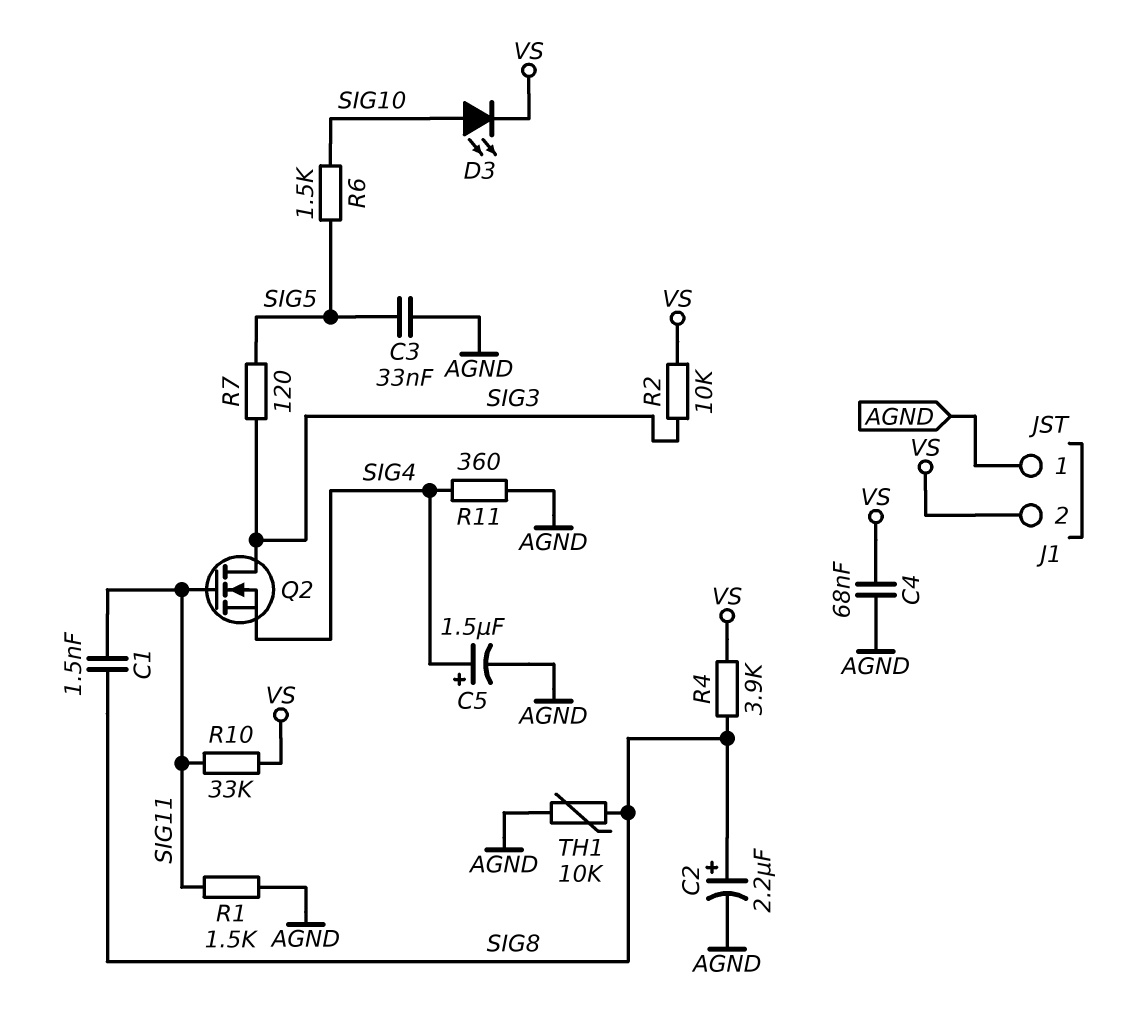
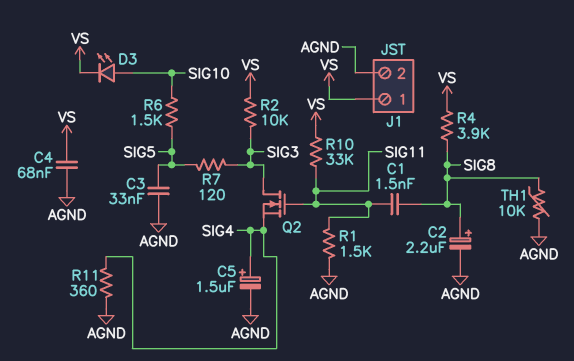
J1 pin 1: AGND -> VS
J1 pin 2: VS -> AGND

